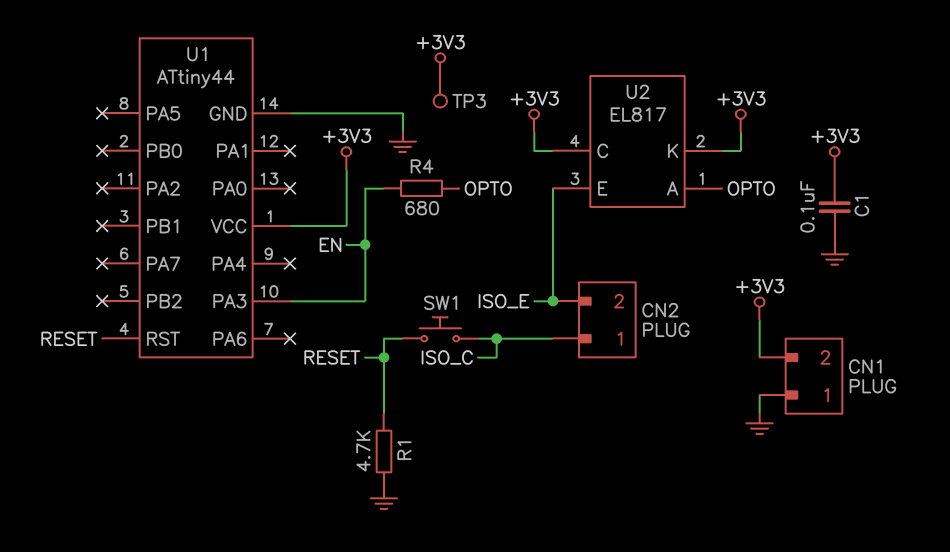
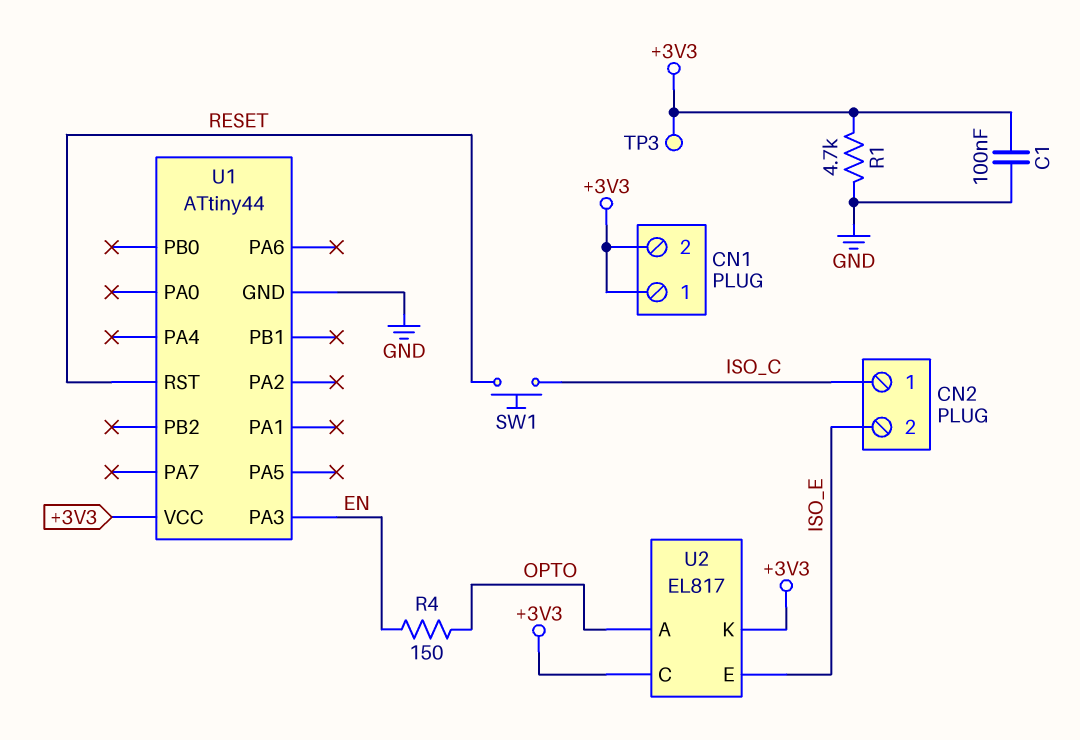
CN1 pin 1: GND -> +3V3
R1: 4.7k (GND, RESET) -> 4.7k (+3V3, GND)
R4: 680 (EN, OPTO) -> 150 (EN, OPTO)

